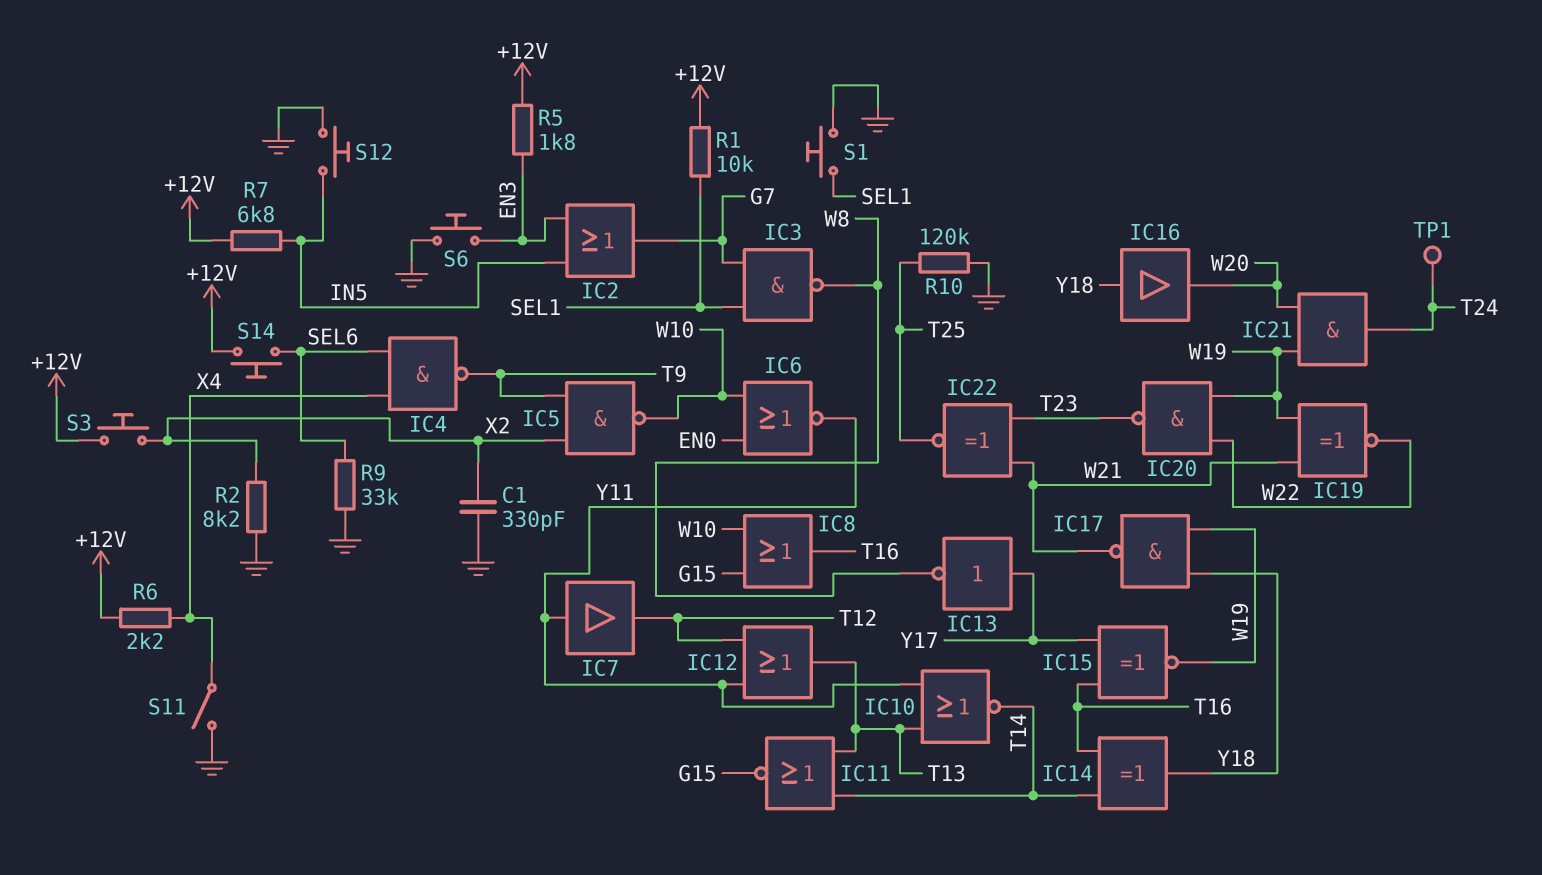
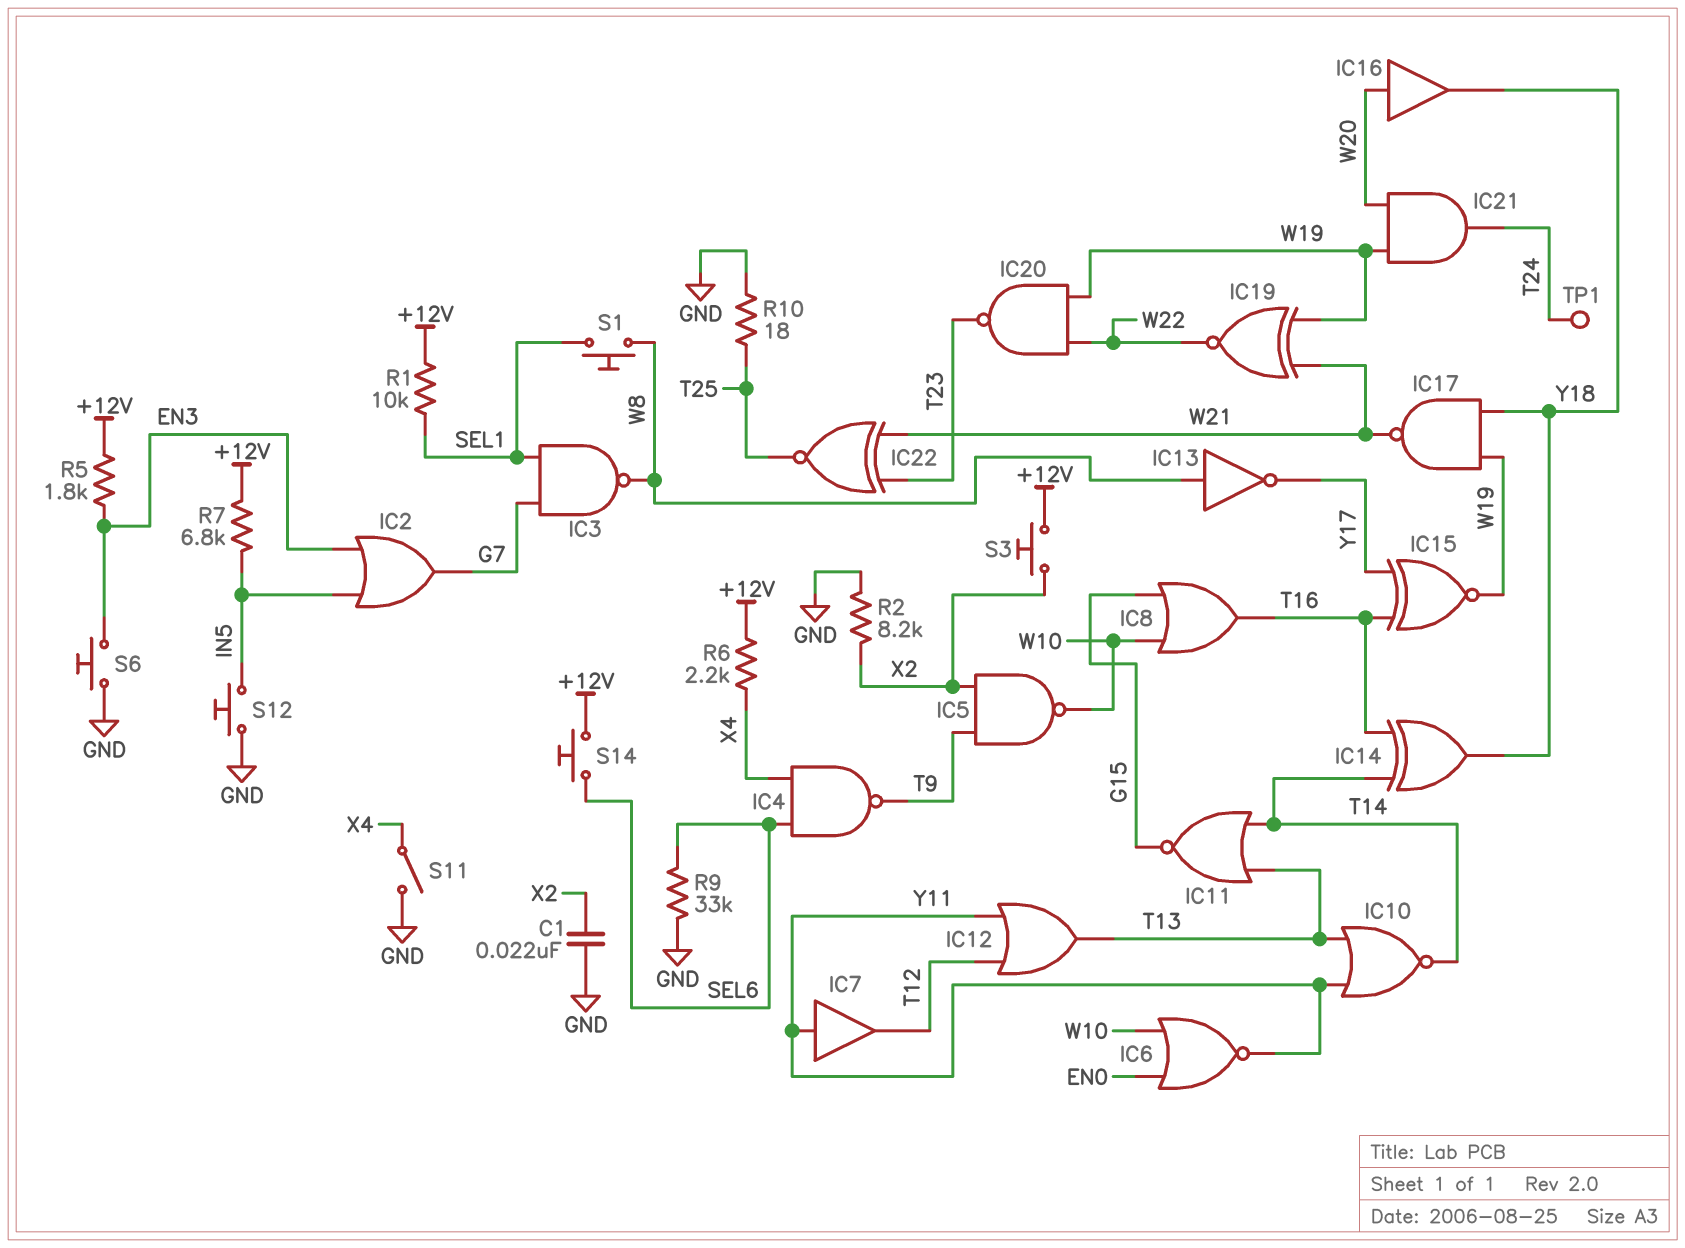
C1: 330pF (GND, X2) -> 22nF (GND, X2)
IC13: NOT (in Y17, out W8) -> NOT (in W8, out Y17)
IC16: buffer (in Y18, out W20) -> buffer (in W20, out Y18)
R10: 120k (GND, T25) -> 18 (GND, T25)
S1: button (GND, SEL1) -> button (SEL1, W8)

